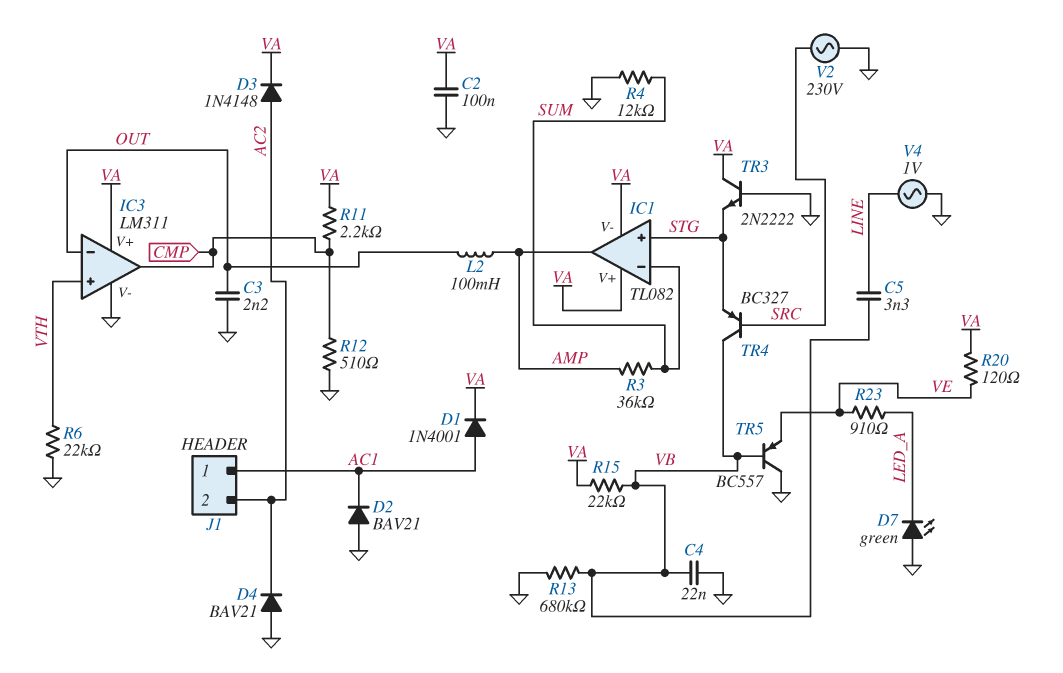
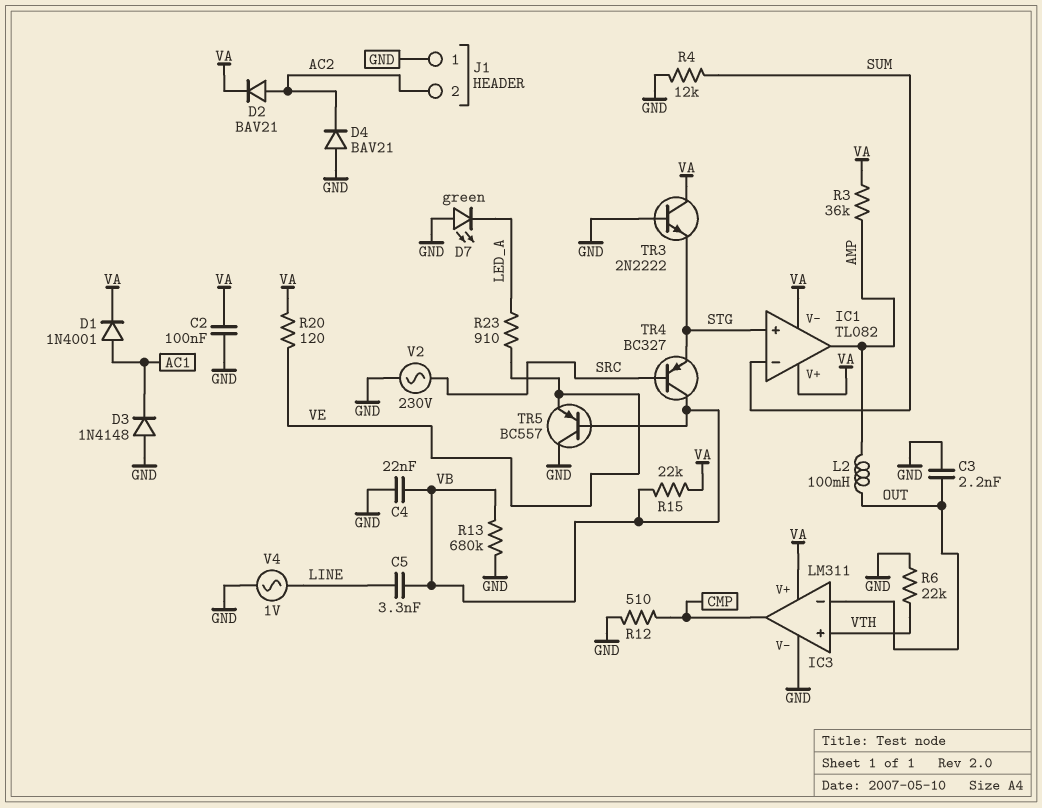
D2: diode BAV21 (A GND, K AC1) -> diode BAV21 (A AC2, K VA)
D3: diode 1N4148 (A AC2, K VA) -> diode 1N4148 (A GND, K AC1)
J1 pin 1: AC1 -> GND
R3: 36k (AMP, SUM) -> 36k (AMP, VA)
R11: 2.2k (CMP, VA) -> none

